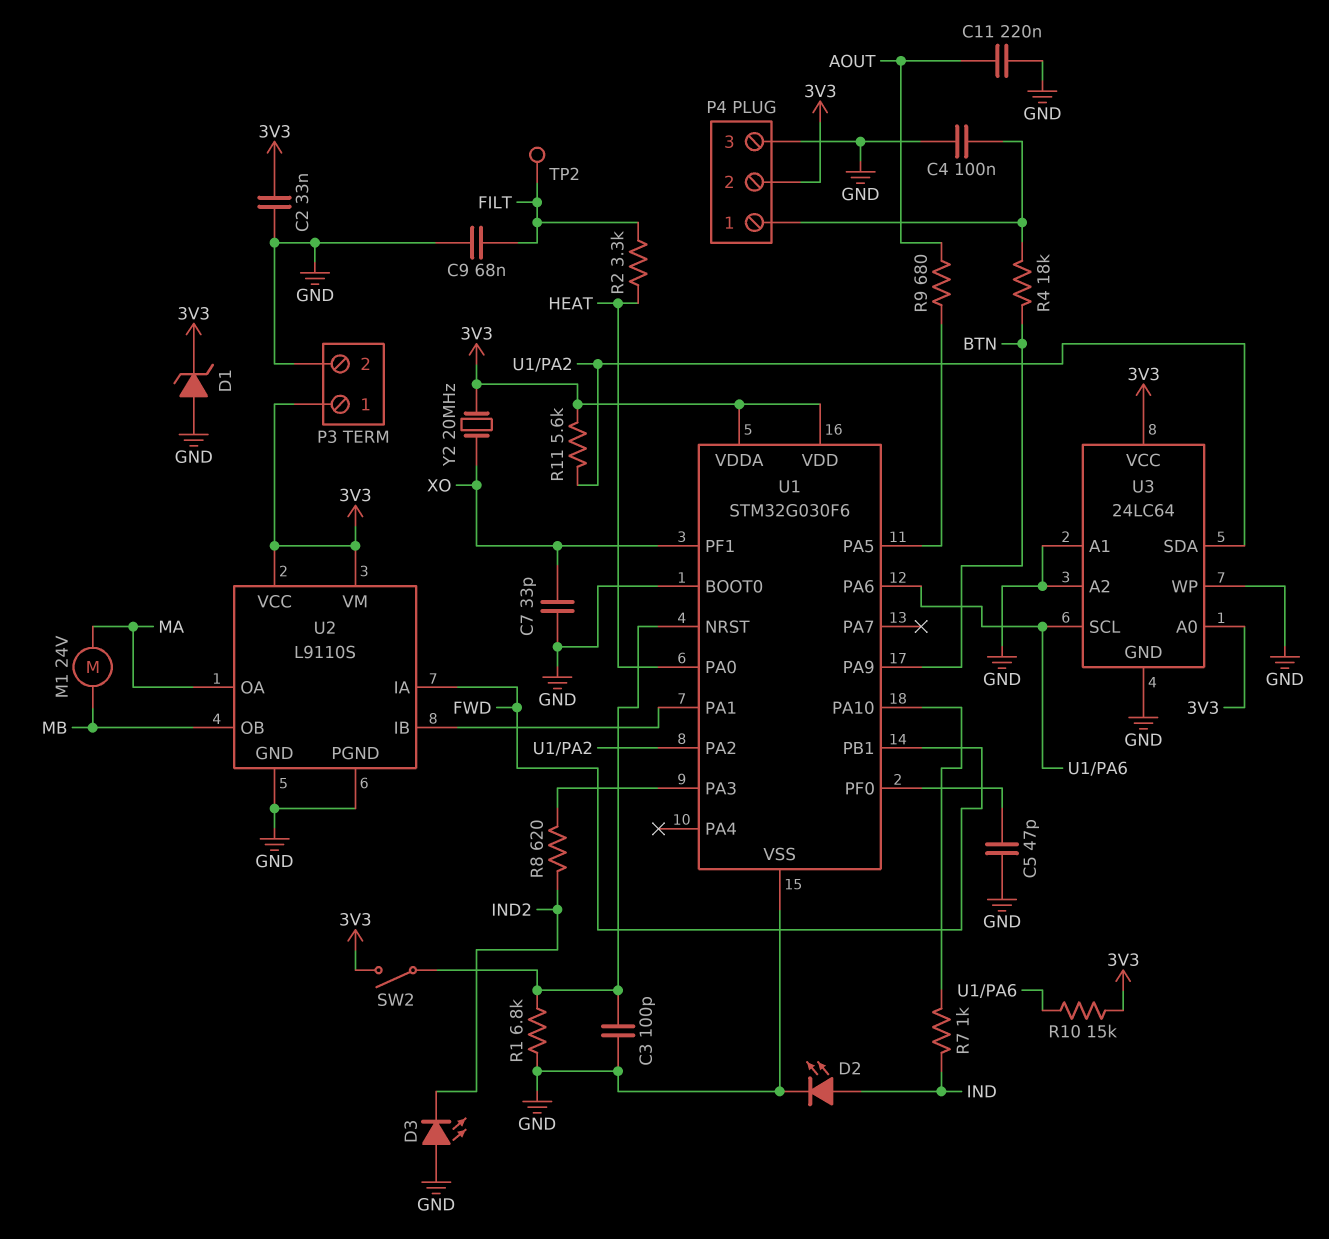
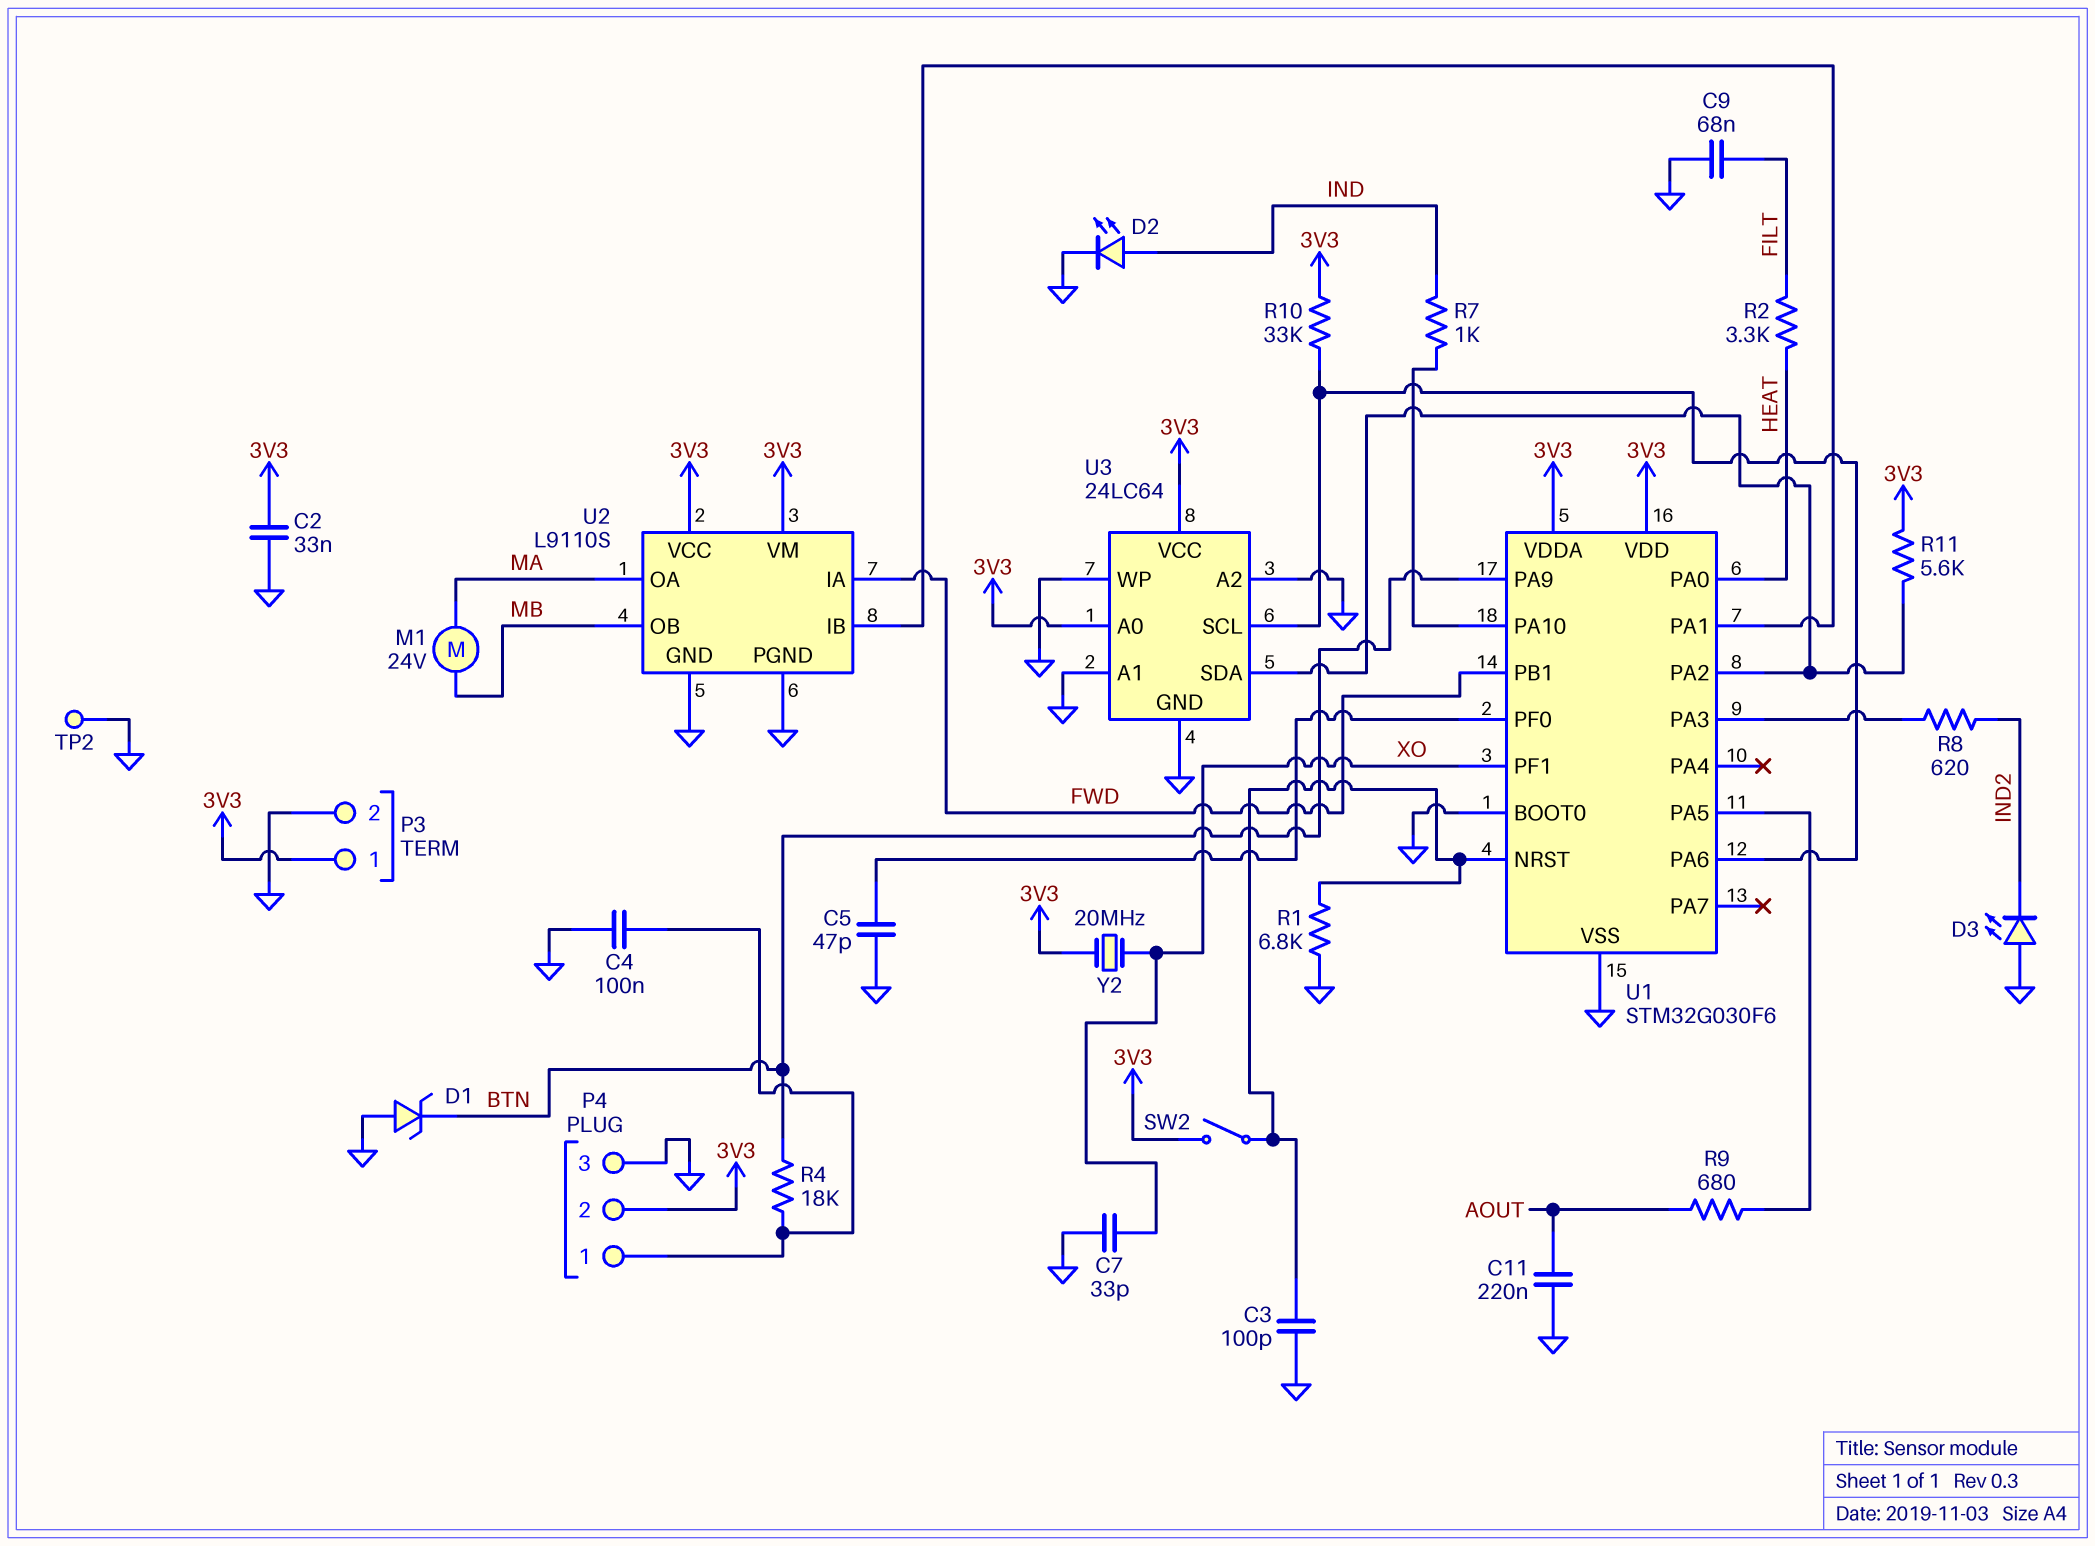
D1: zener (A GND, K 3V3) -> zener (A GND, K BTN)
R10: 15k (3V3, U1/PA6) -> 33k (3V3, U1/PA6)
TP2: test point (FILT) -> test point (GND)

